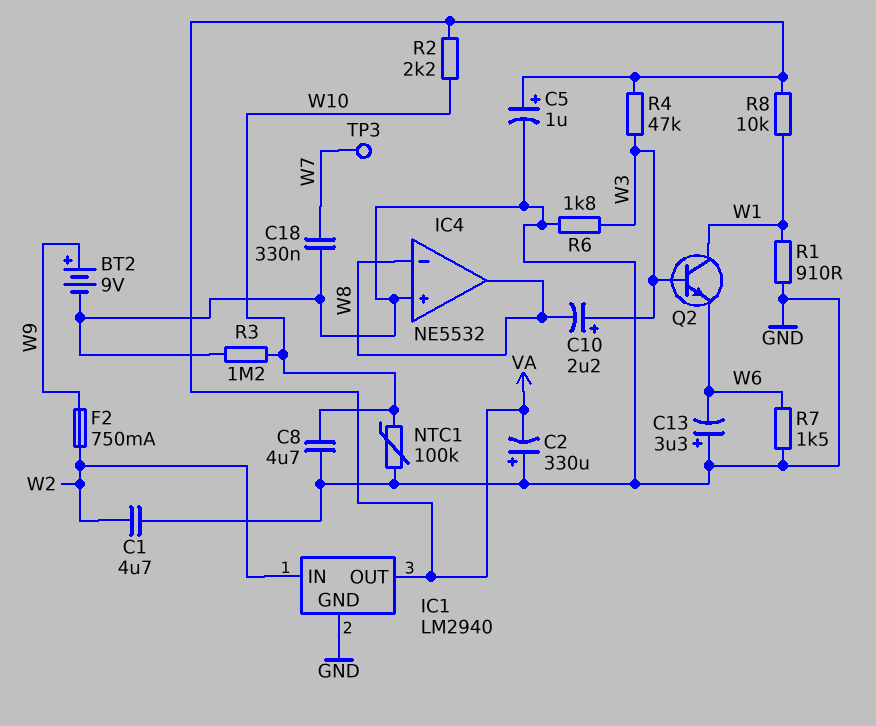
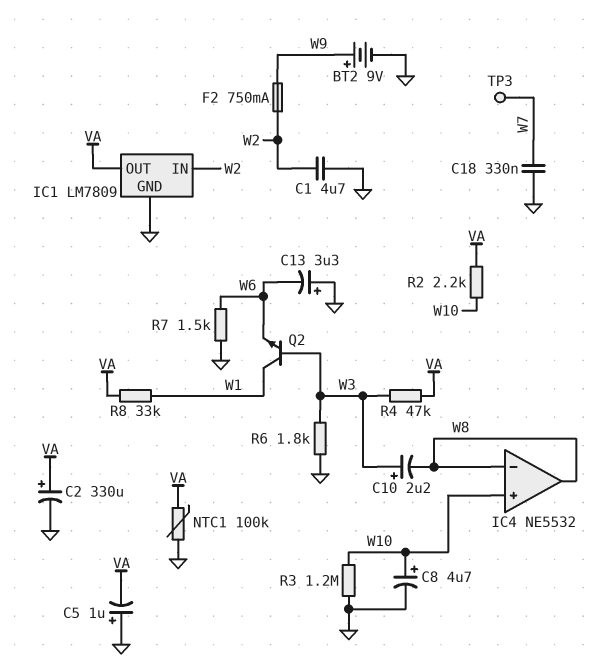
C2: 330uF (plus GND, minus VA) -> 330uF (plus VA, minus GND)
C5: 1uF (plus VA, minus GND) -> 1uF (plus GND, minus VA)
C8: 4.7uF (GND, W10) -> 4.7uF (plus W10, minus GND)
IC1: LM2940 -> LM7809
IC4 pin in+: GND -> W10
NTC1: 100k (GND, W10) -> 100k (GND, VA)
R1: 910 (GND, W1) -> none
R8: 10k (VA, W1) -> 33k (VA, W1)

